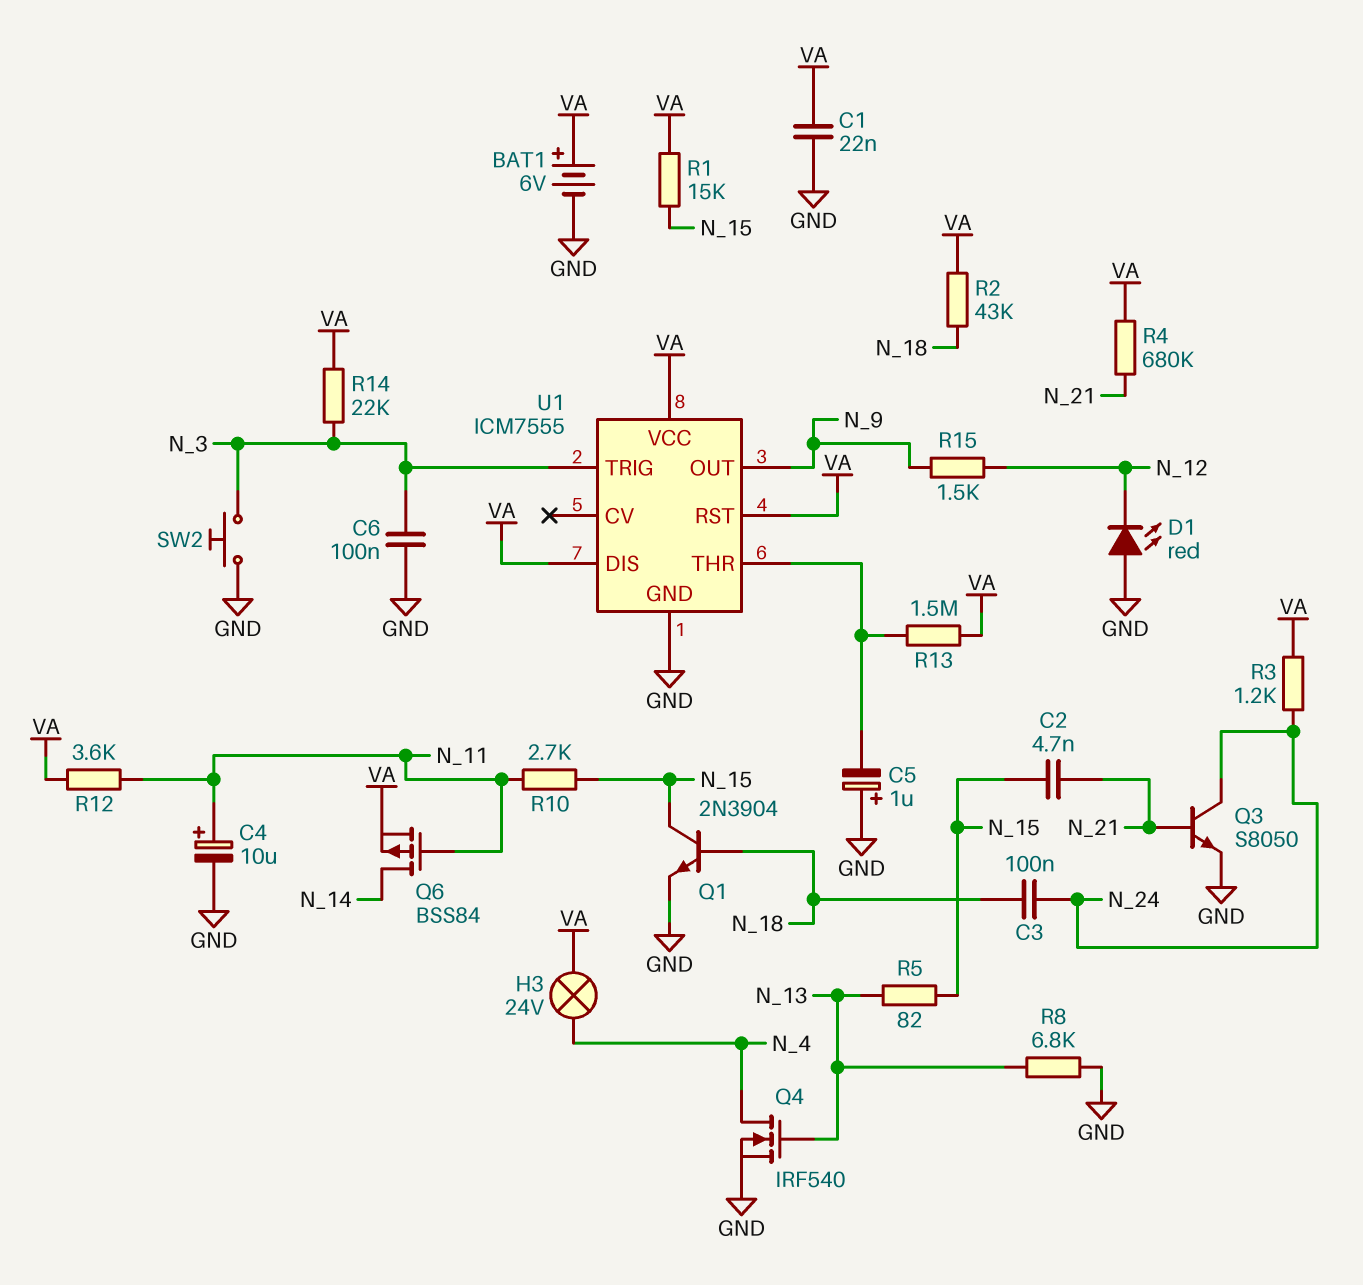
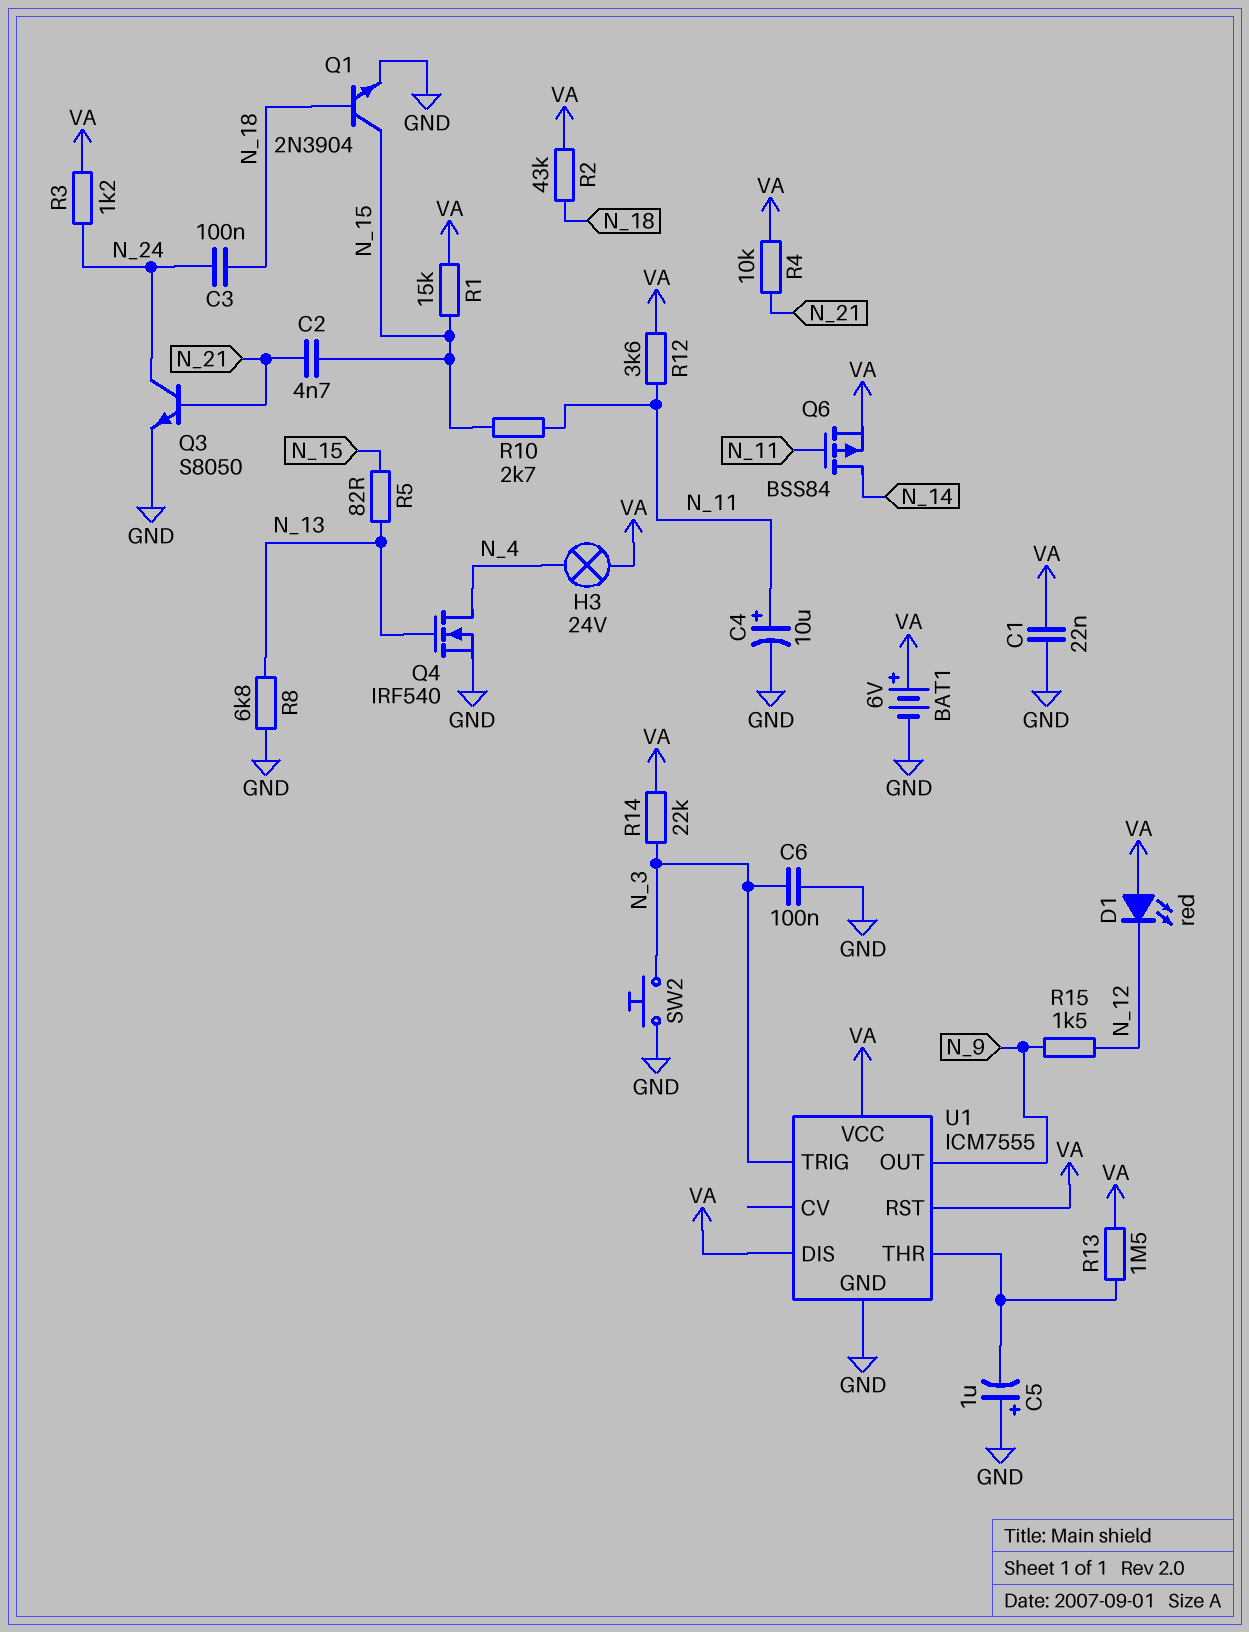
D1: LED red (A GND, K N_12) -> LED red (A VA, K N_12)
R4: 680k (N_21, VA) -> 10k (N_21, VA)

